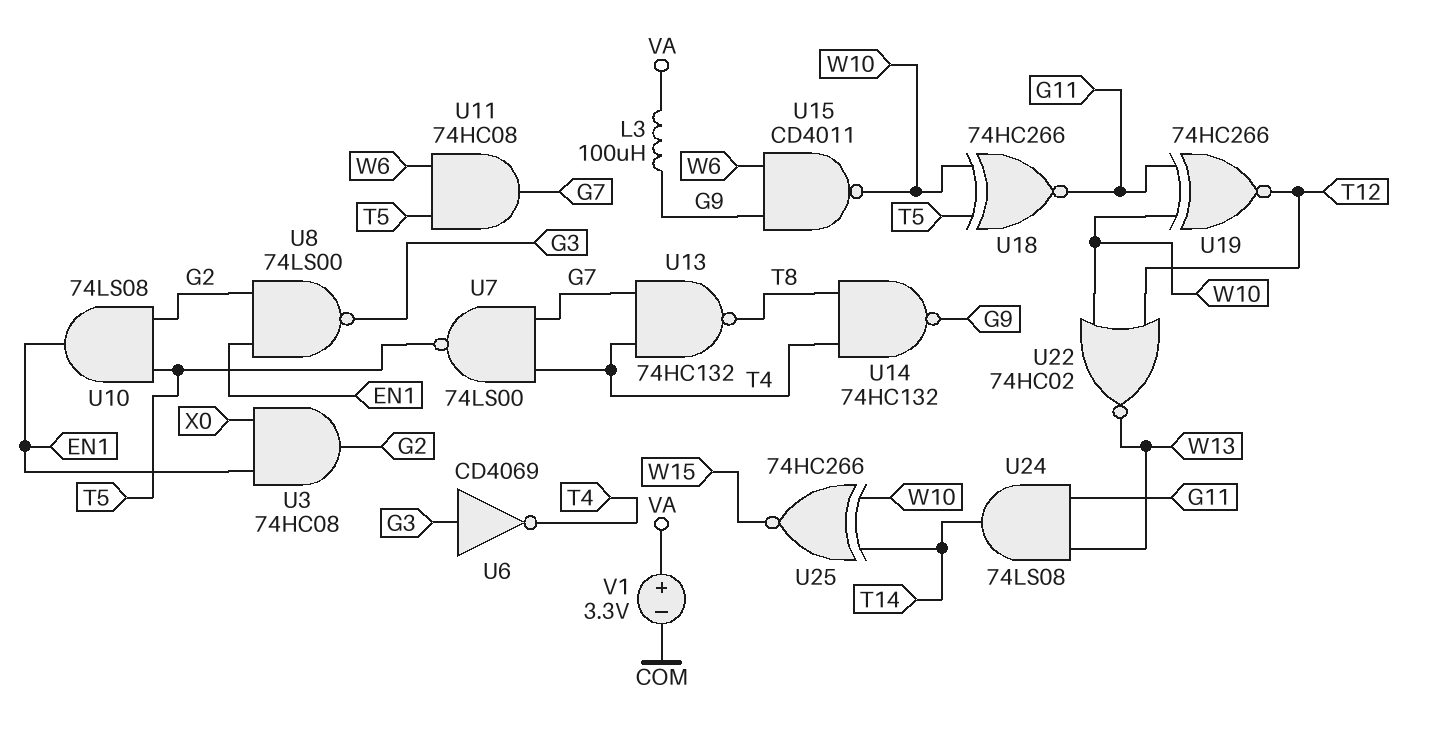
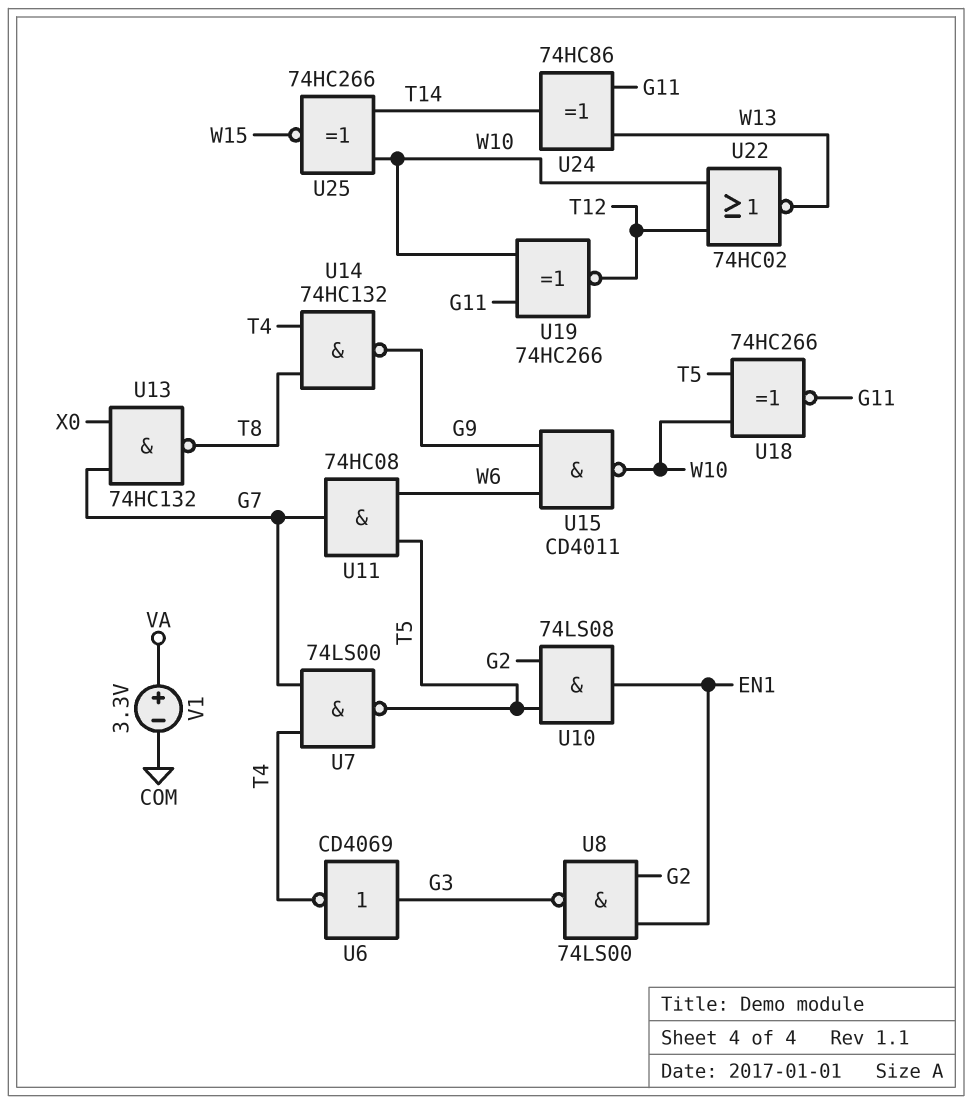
L3: 100uH (G9, VA) -> none
U3: AND 74HC08 (in EN1, in X0, out G2) -> none
U13: NAND 74HC132 (in G7, in T4, out T8) -> NAND 74HC132 (in G7, in X0, out T8)
U24: AND 74LS08 (in G11, in W13, out T14) -> XOR 74HC86 (in G11, in W13, out T14)

